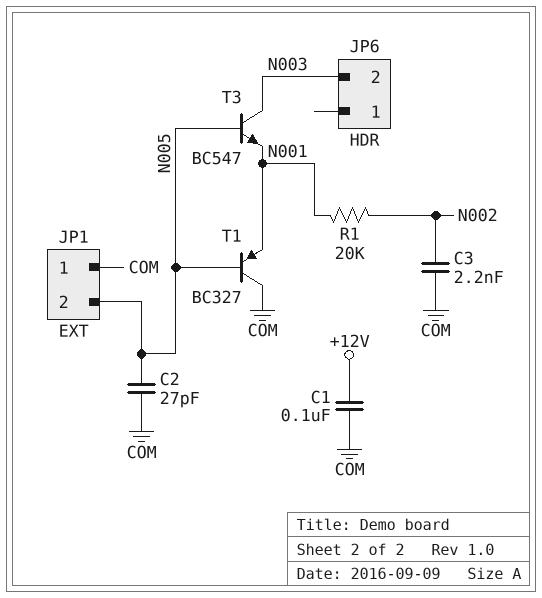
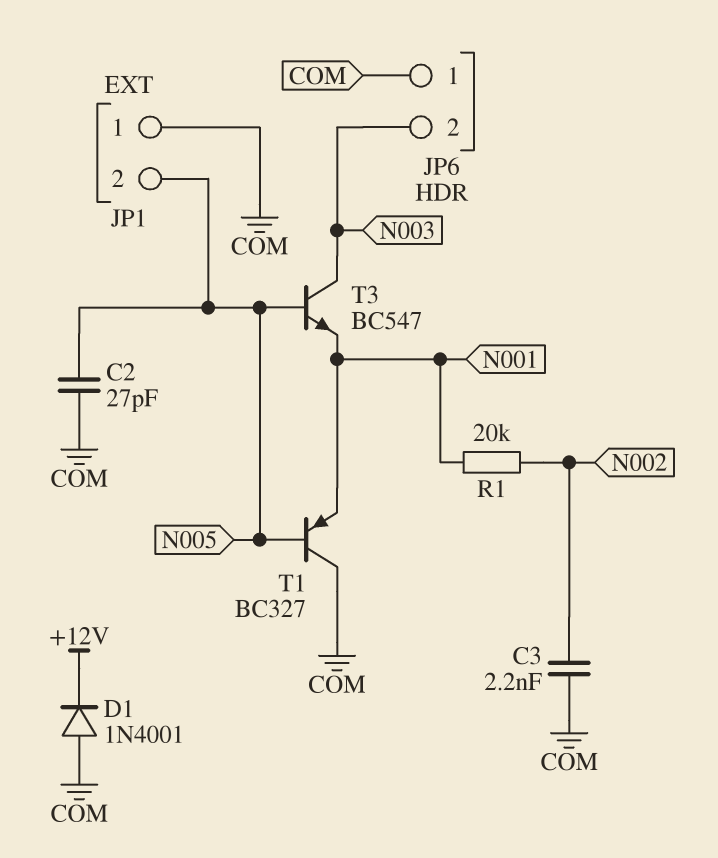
C1: 100nF (+12V, COM) -> none
D1: none -> diode 1N4001 (A COM, K +12V)
JP6 pin 1: none -> COM

